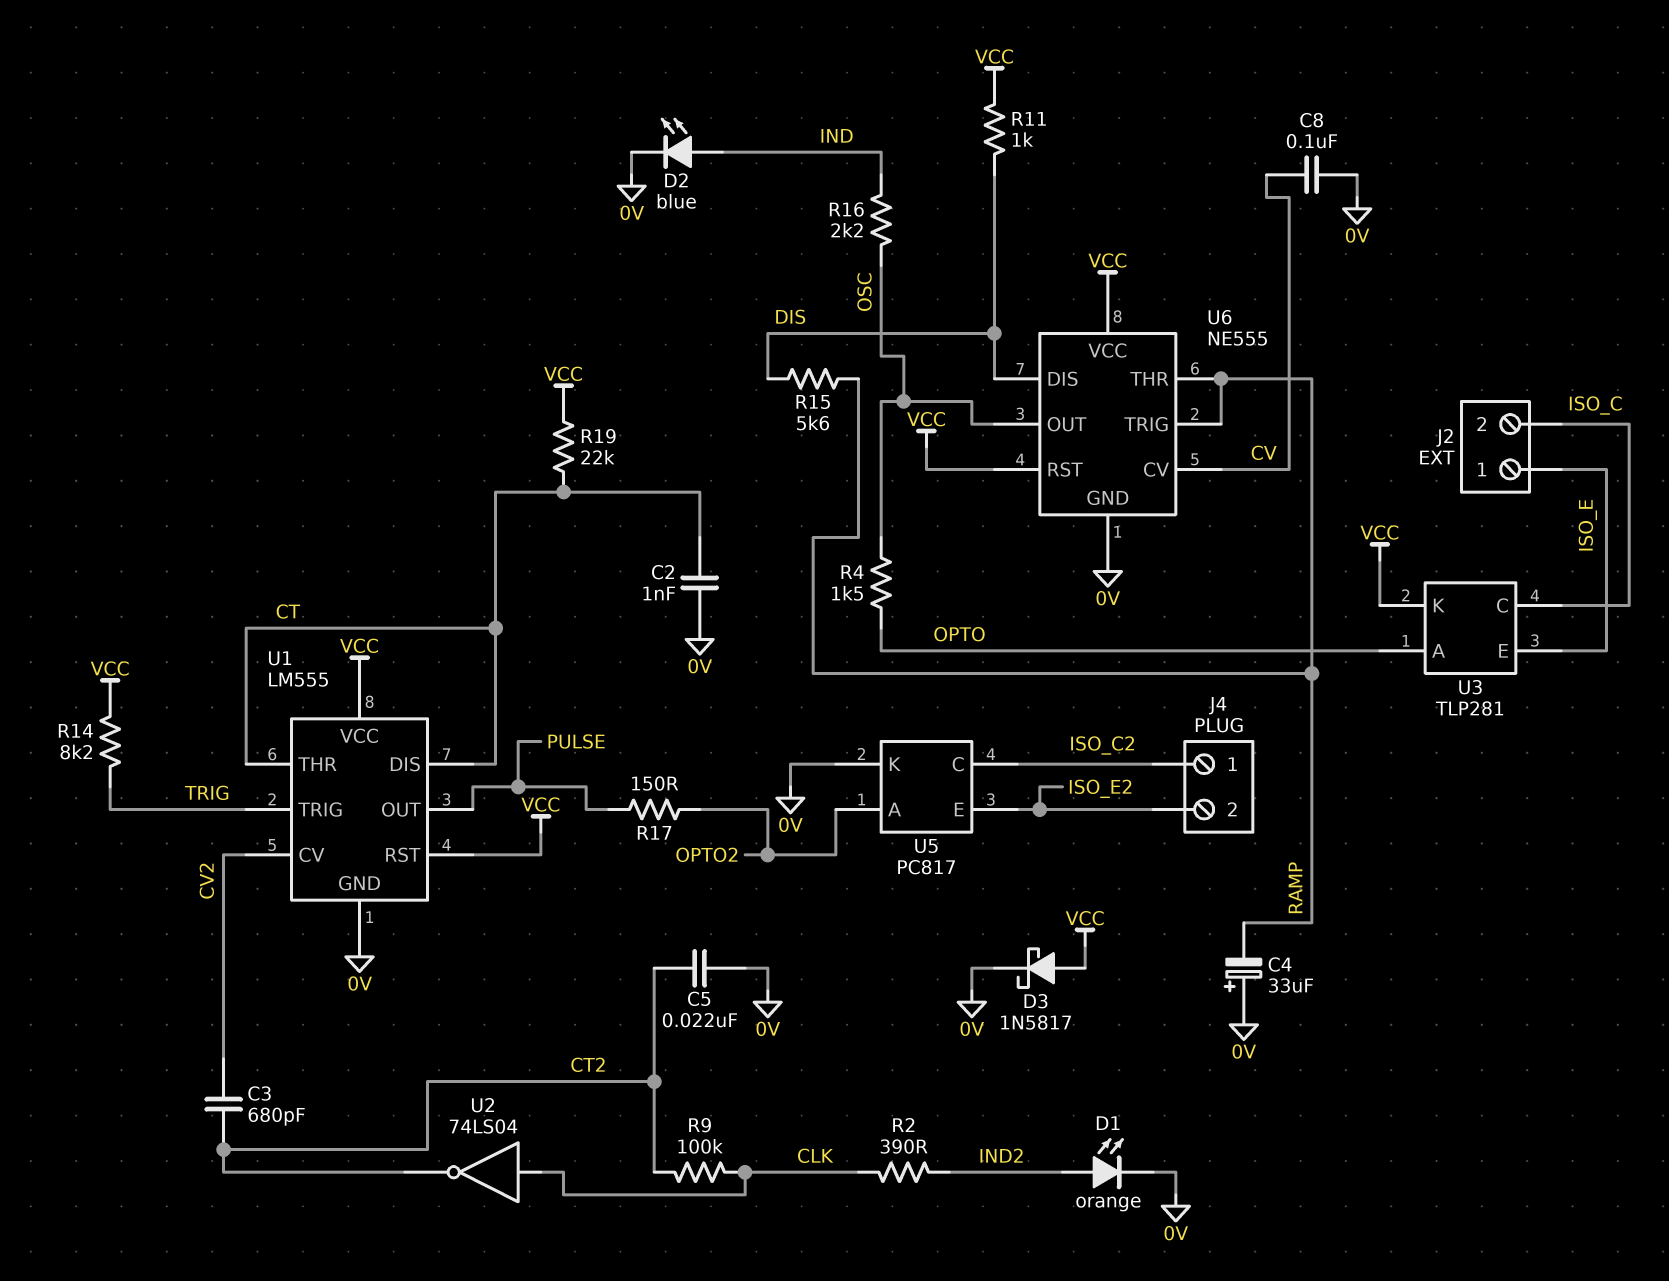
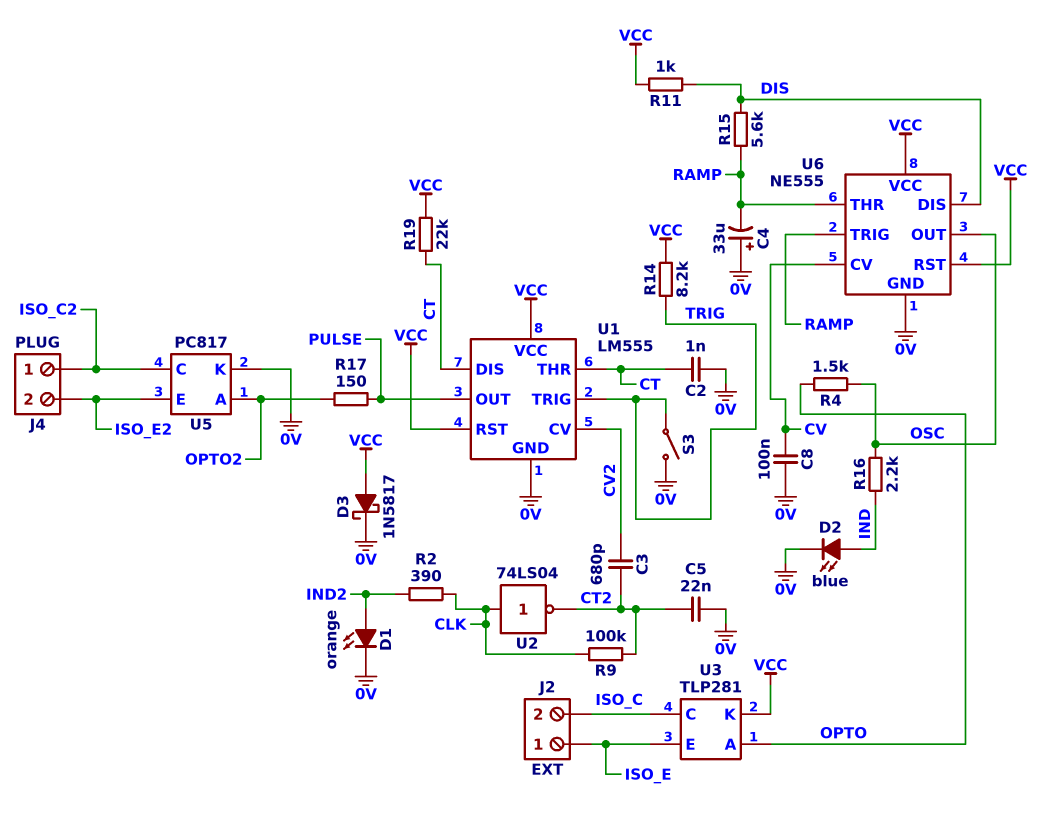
S3: none -> switch (0V, TRIG)

